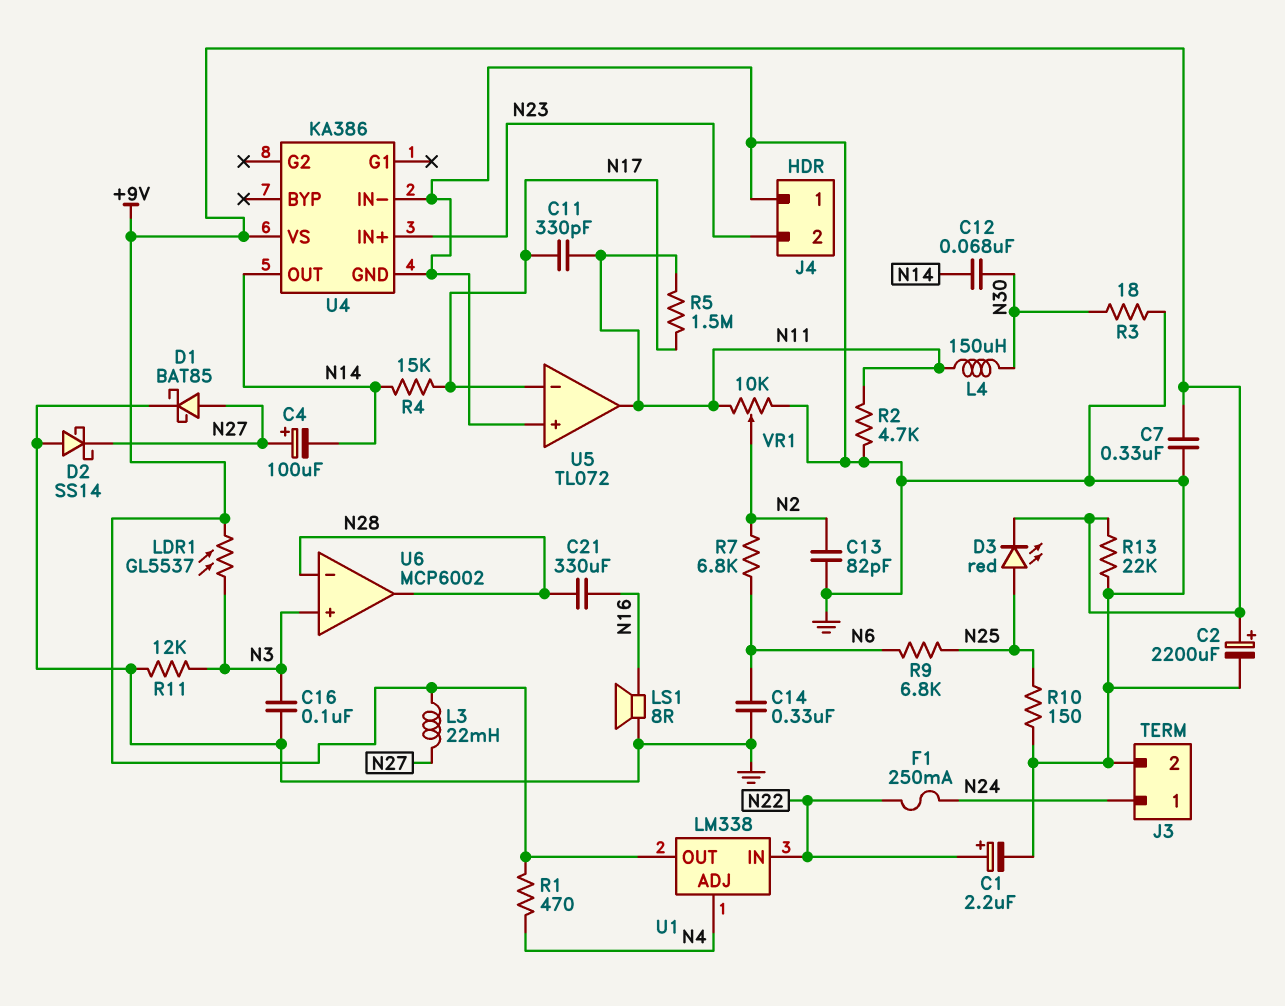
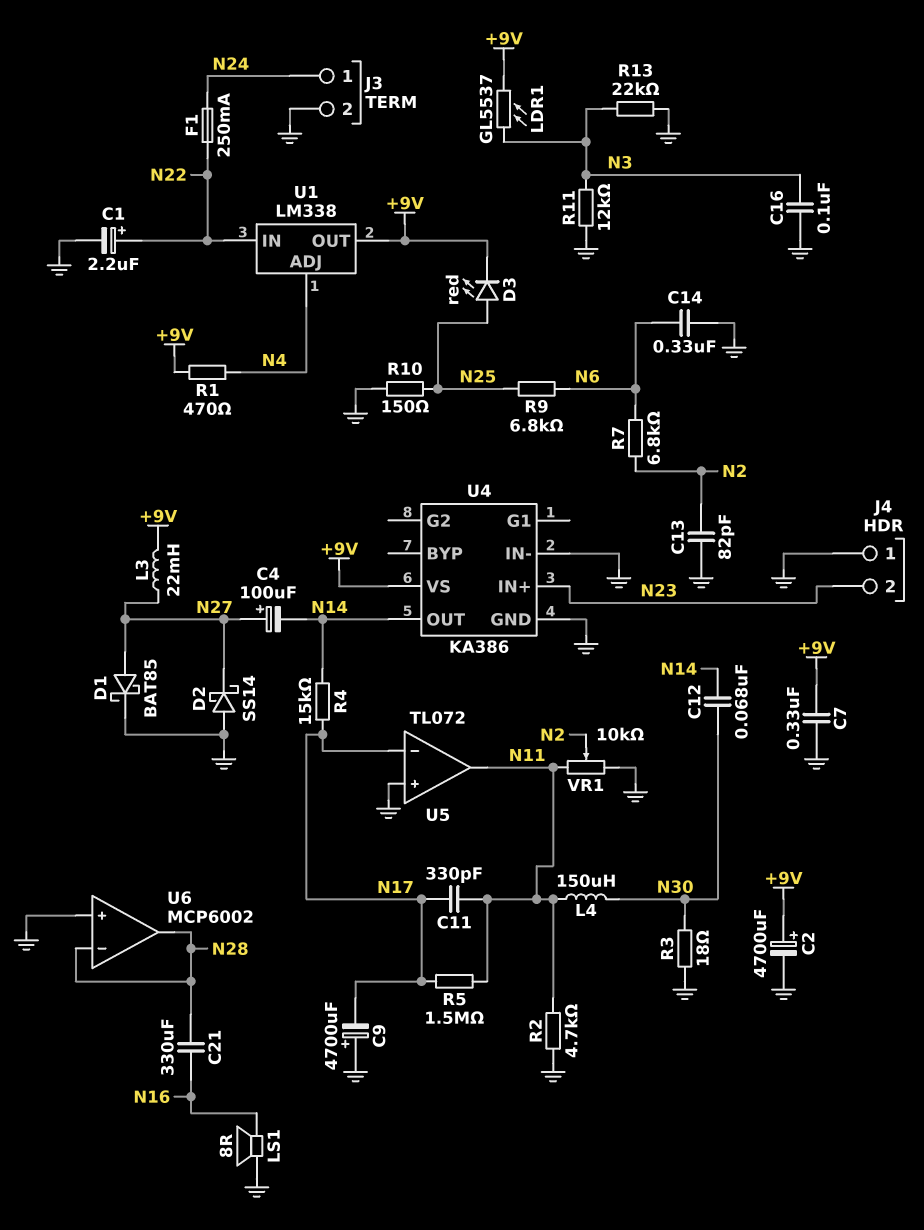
C2: 2200uF (plus +9V, minus GND) -> 4700uF (plus +9V, minus GND)
C9: none -> 4700uF (plus GND, minus N17)
R13: 22k (+9V, GND) -> 22k (GND, N3)
U6 pin in+: N3 -> GND

